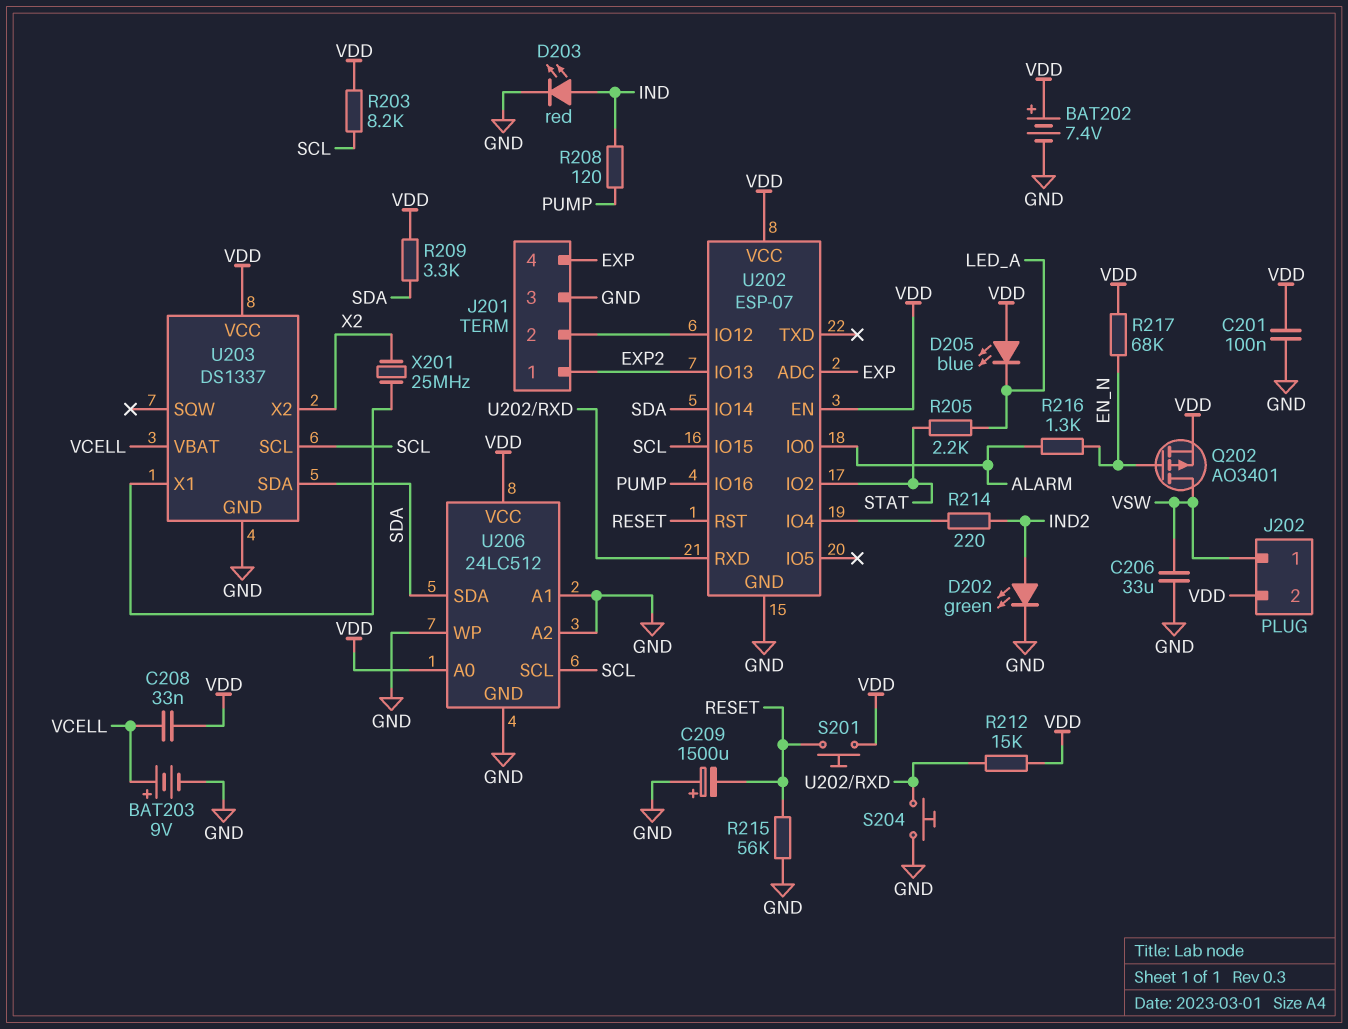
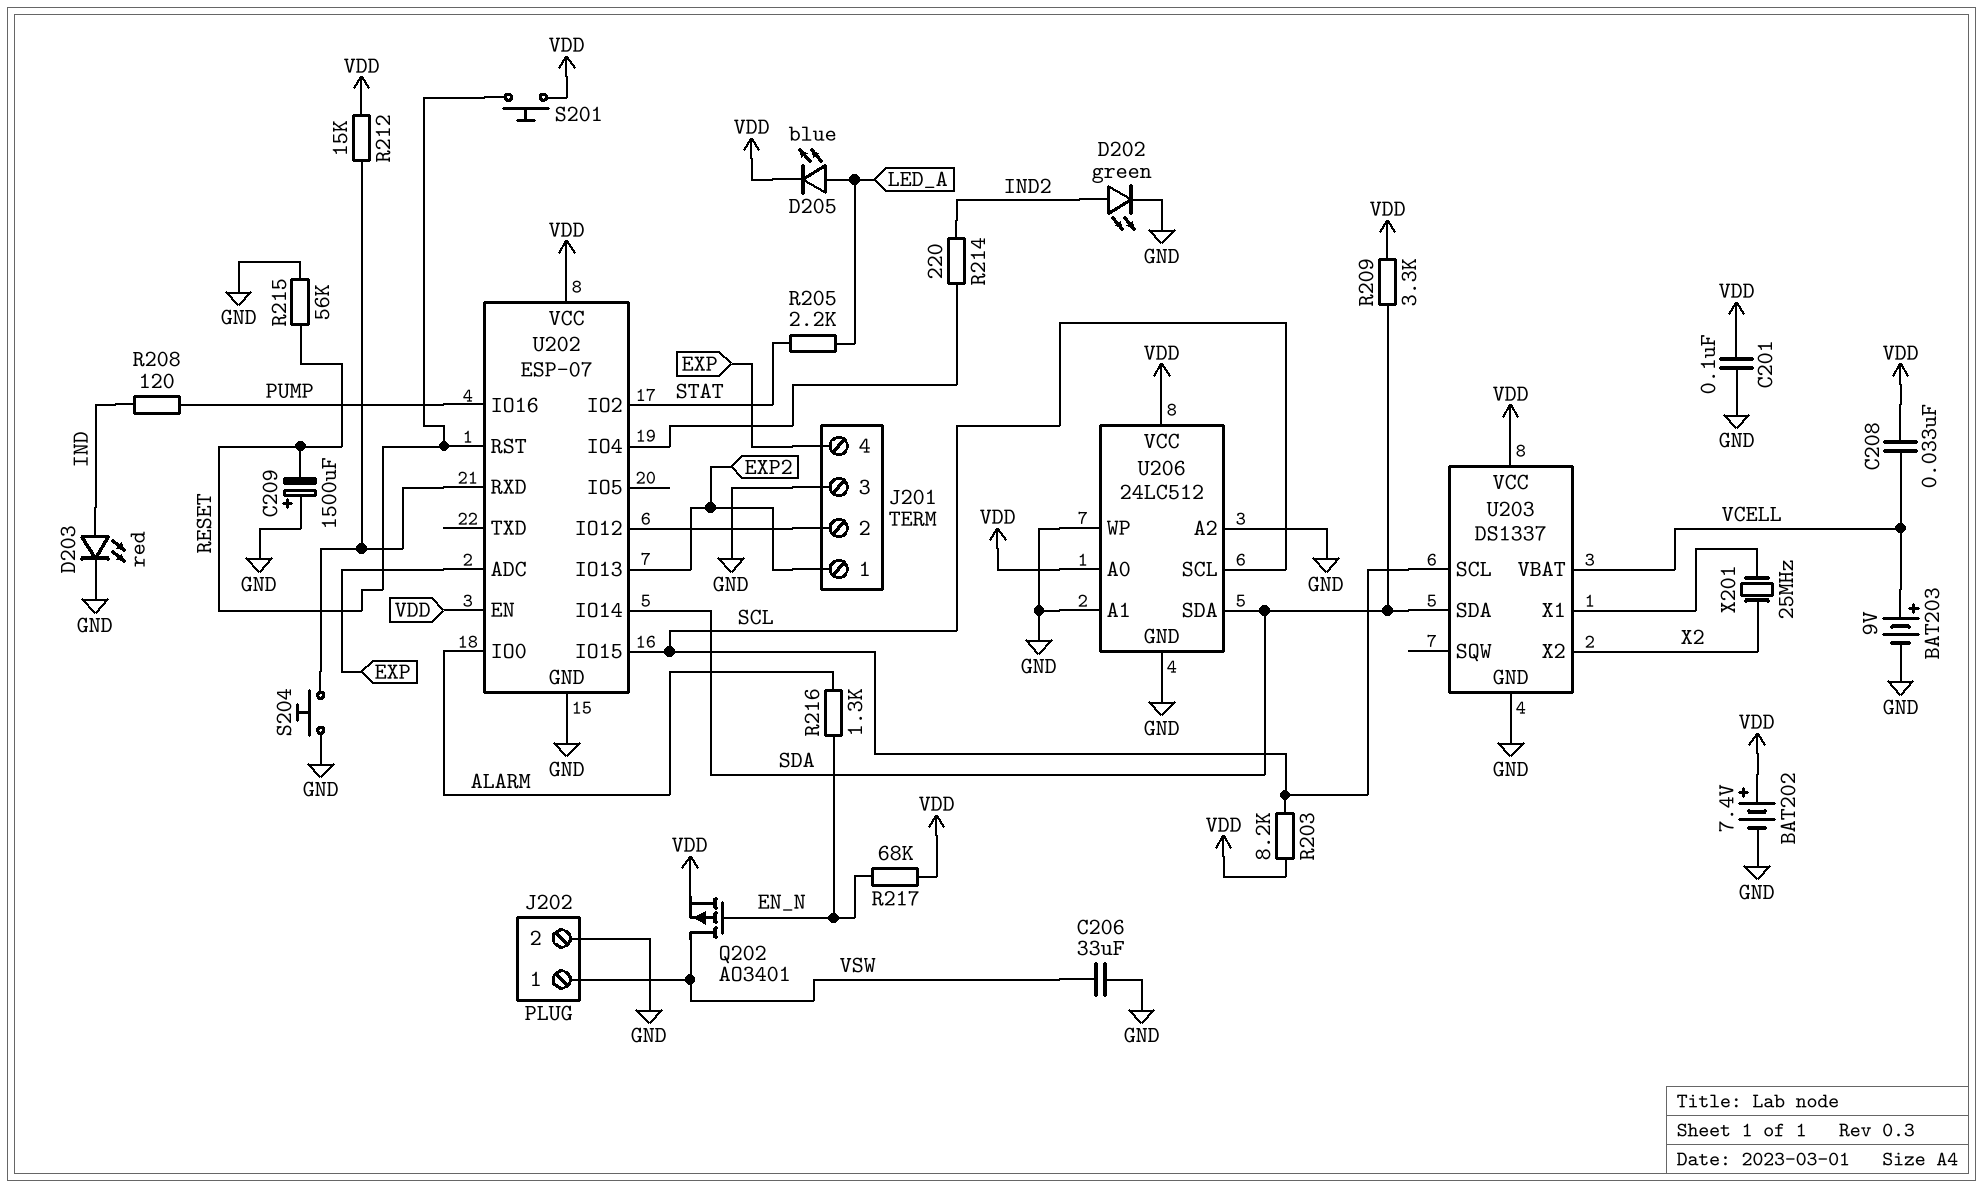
D205: LED blue (A VDD, K LED_A) -> LED blue (A LED_A, K VDD)
J202 pin 2: VDD -> GND

